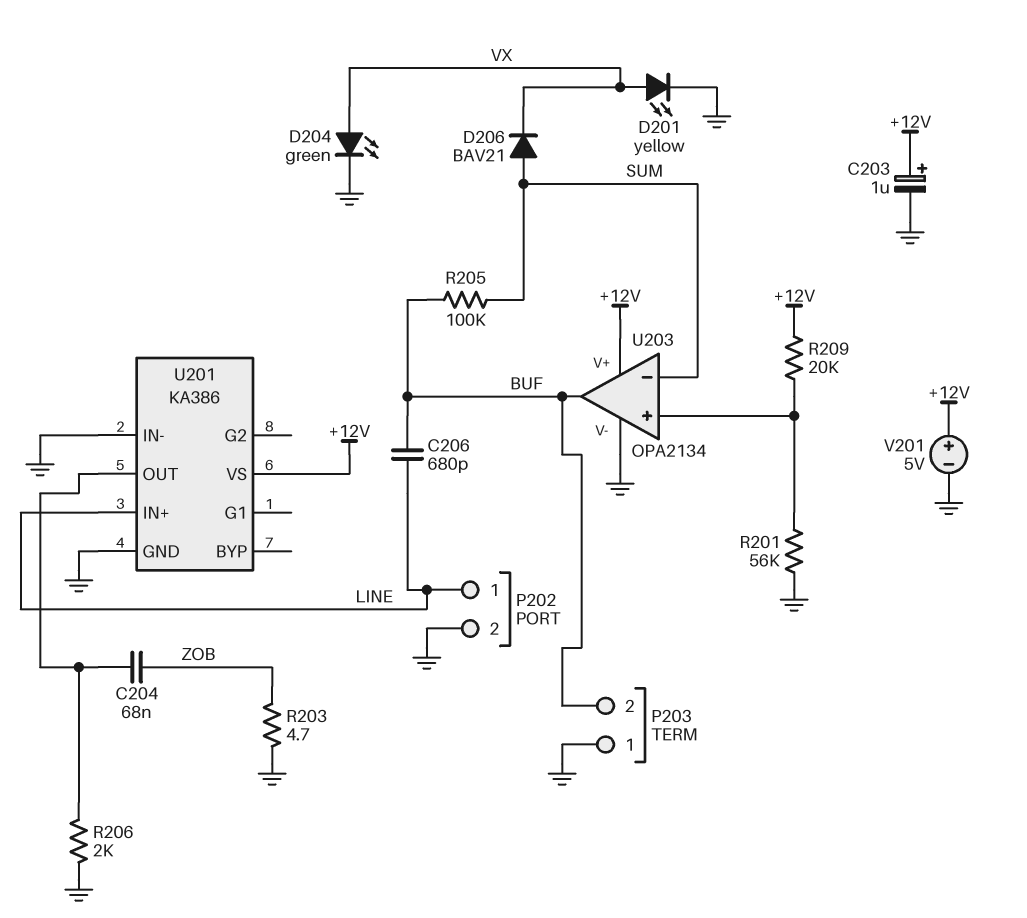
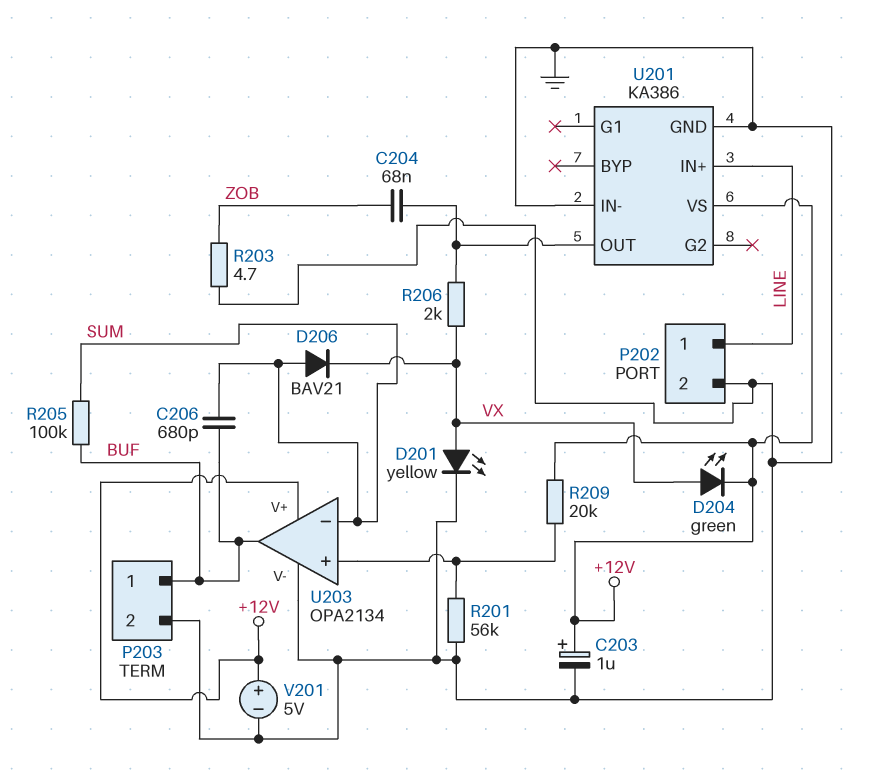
C206: 680pF (BUF, LINE) -> 680pF (BUF, SUM)
D204: LED green (A VX, K GND) -> LED green (A VX, K +12V)
P203 pin 1: GND -> BUF
P203 pin 2: BUF -> GND
R206: 2k (GND, U201/OUT) -> 2k (U201/OUT, VX)

